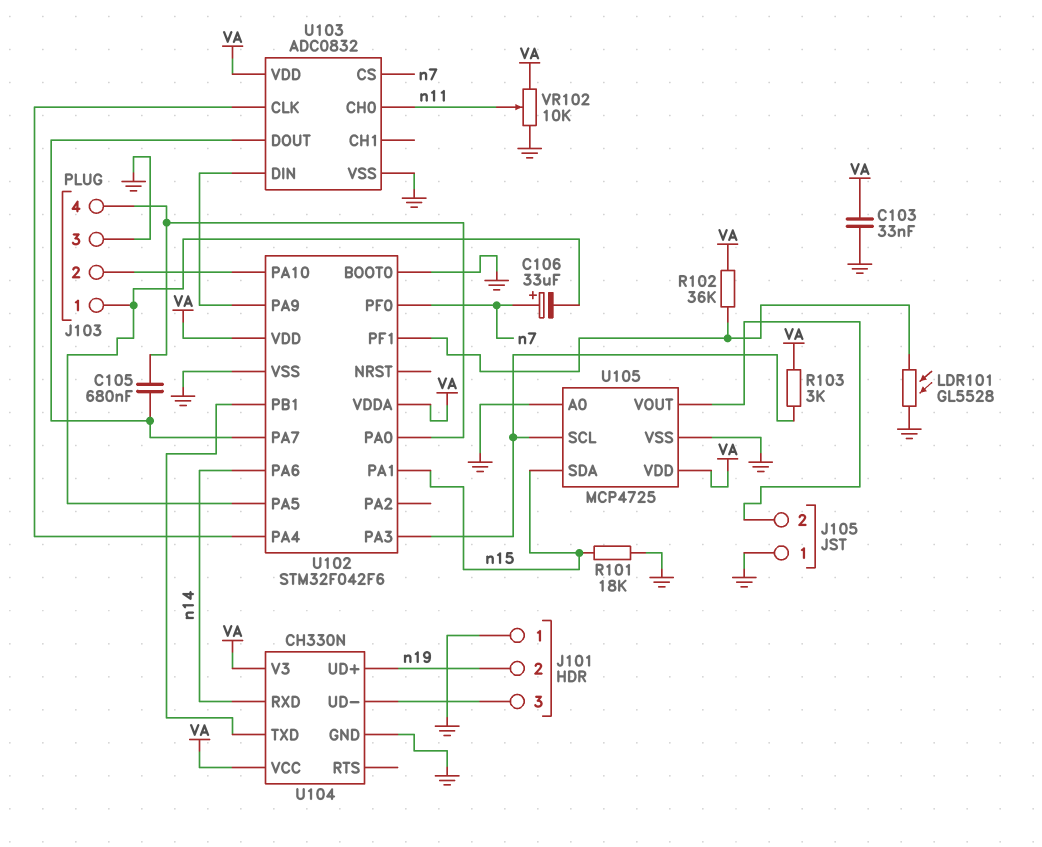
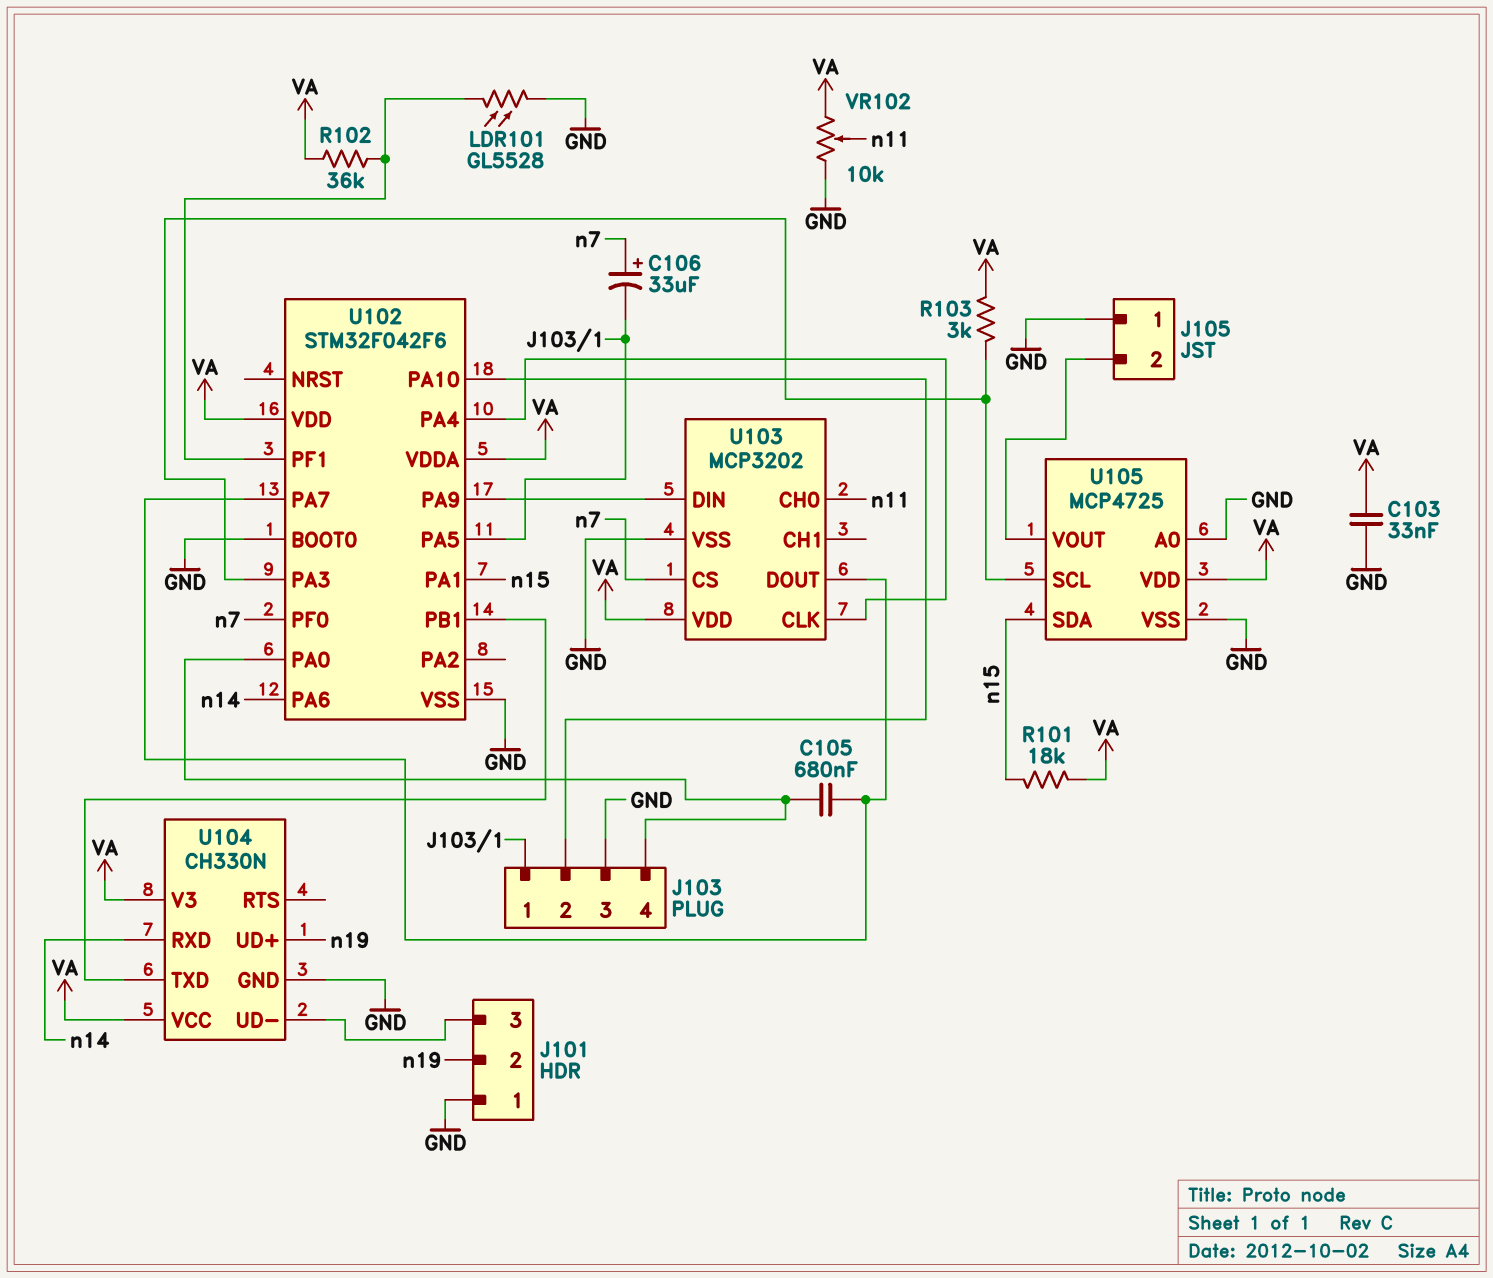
R101: 18k (GND, n15) -> 18k (VA, n15)
U103: ADC0832 -> MCP3202

